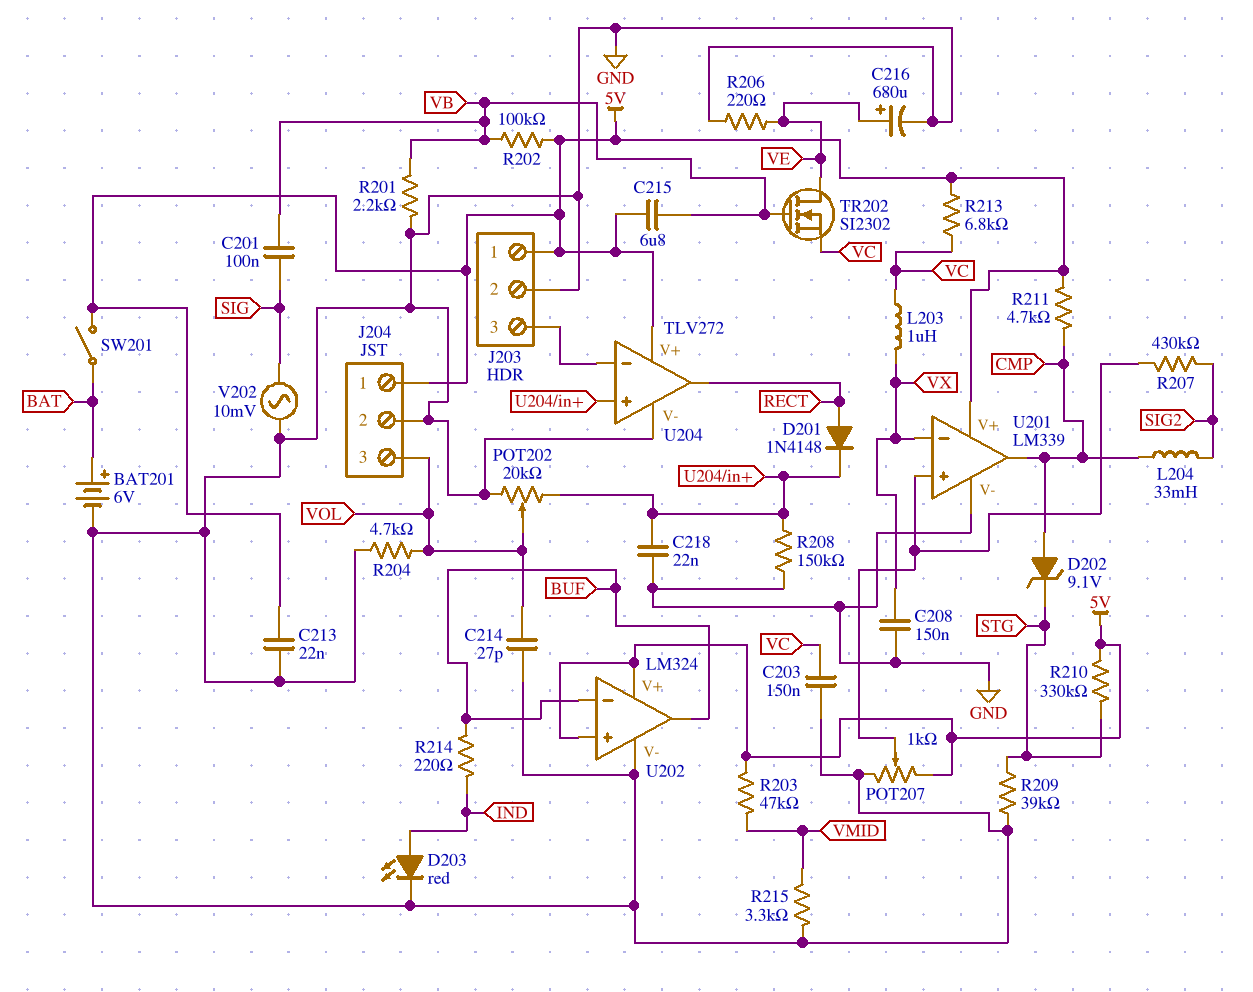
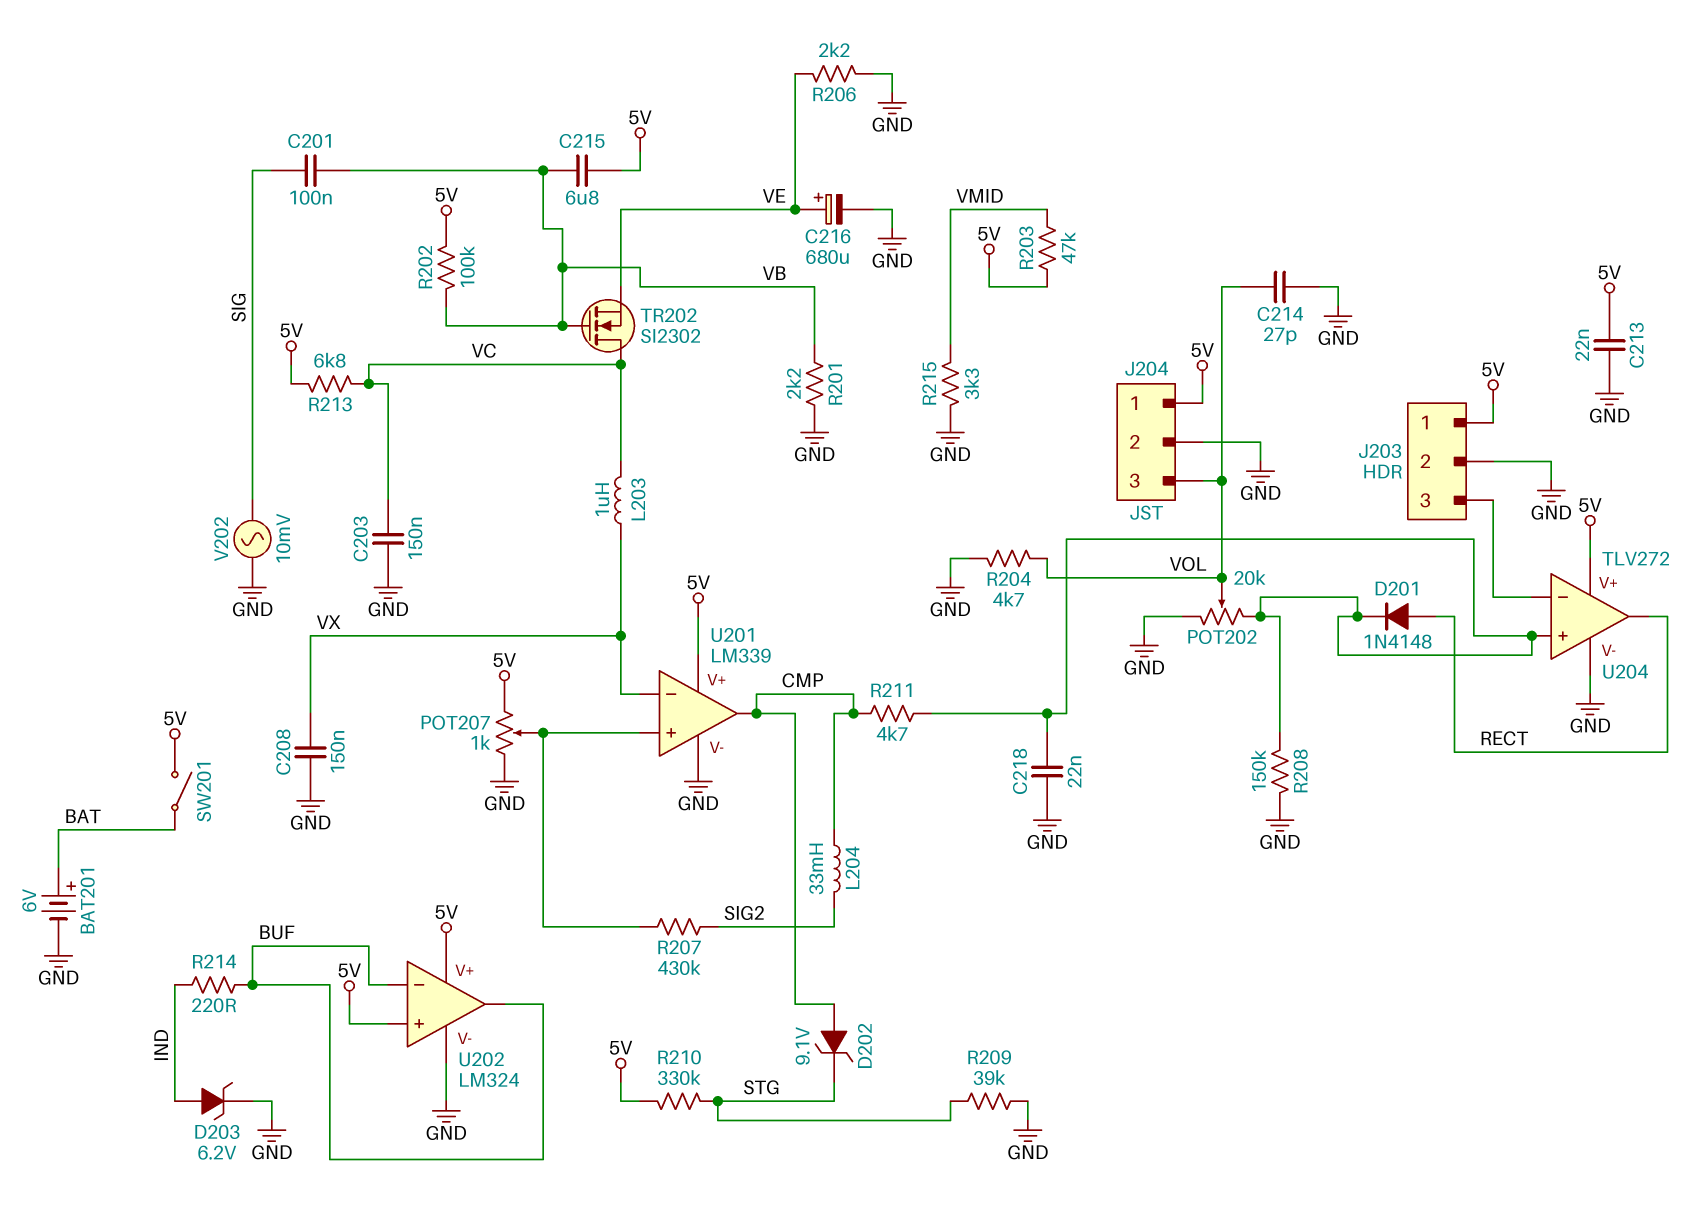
D203: LED red (A IND, K GND) -> zener 6.2V (A IND, K GND)
R206: 220 (GND, VE) -> 2.2k (GND, VE)
R211: 4.7k (5V, CMP) -> 4.7k (CMP, U204/in+)
TR202: NMOS SI2302 (G VB, D VE, S VC) -> NMOS SI2302 (G VB, D VC, S VE)

